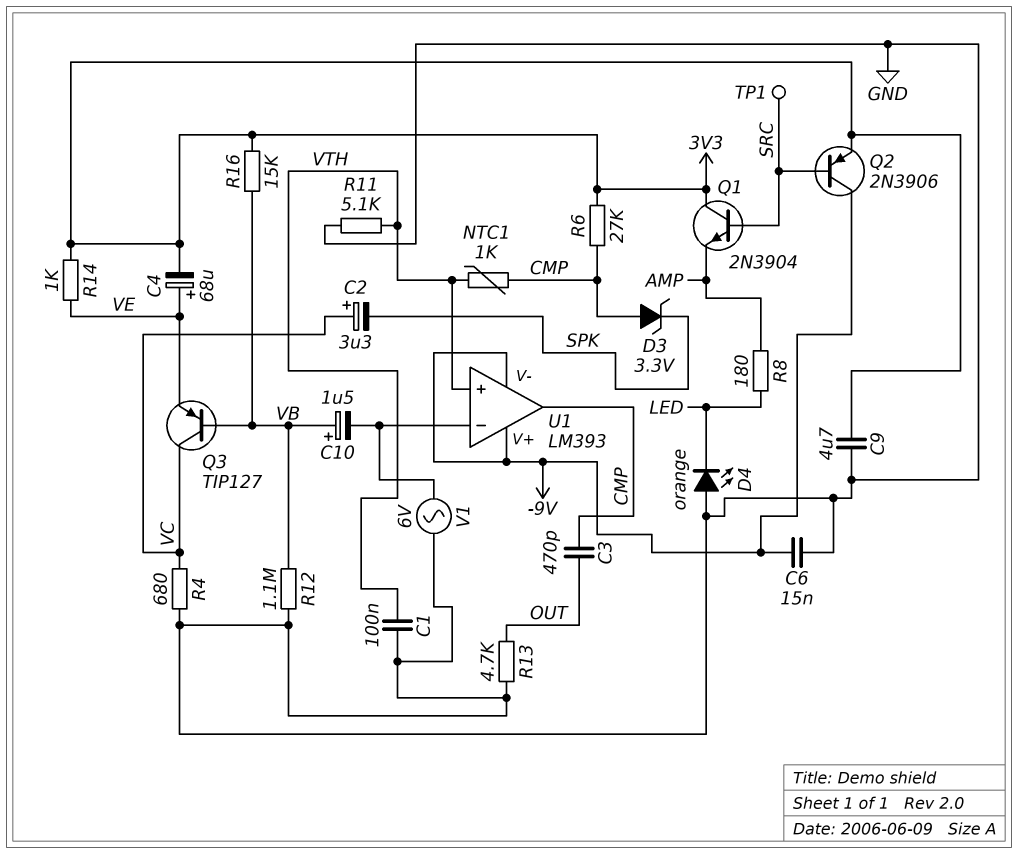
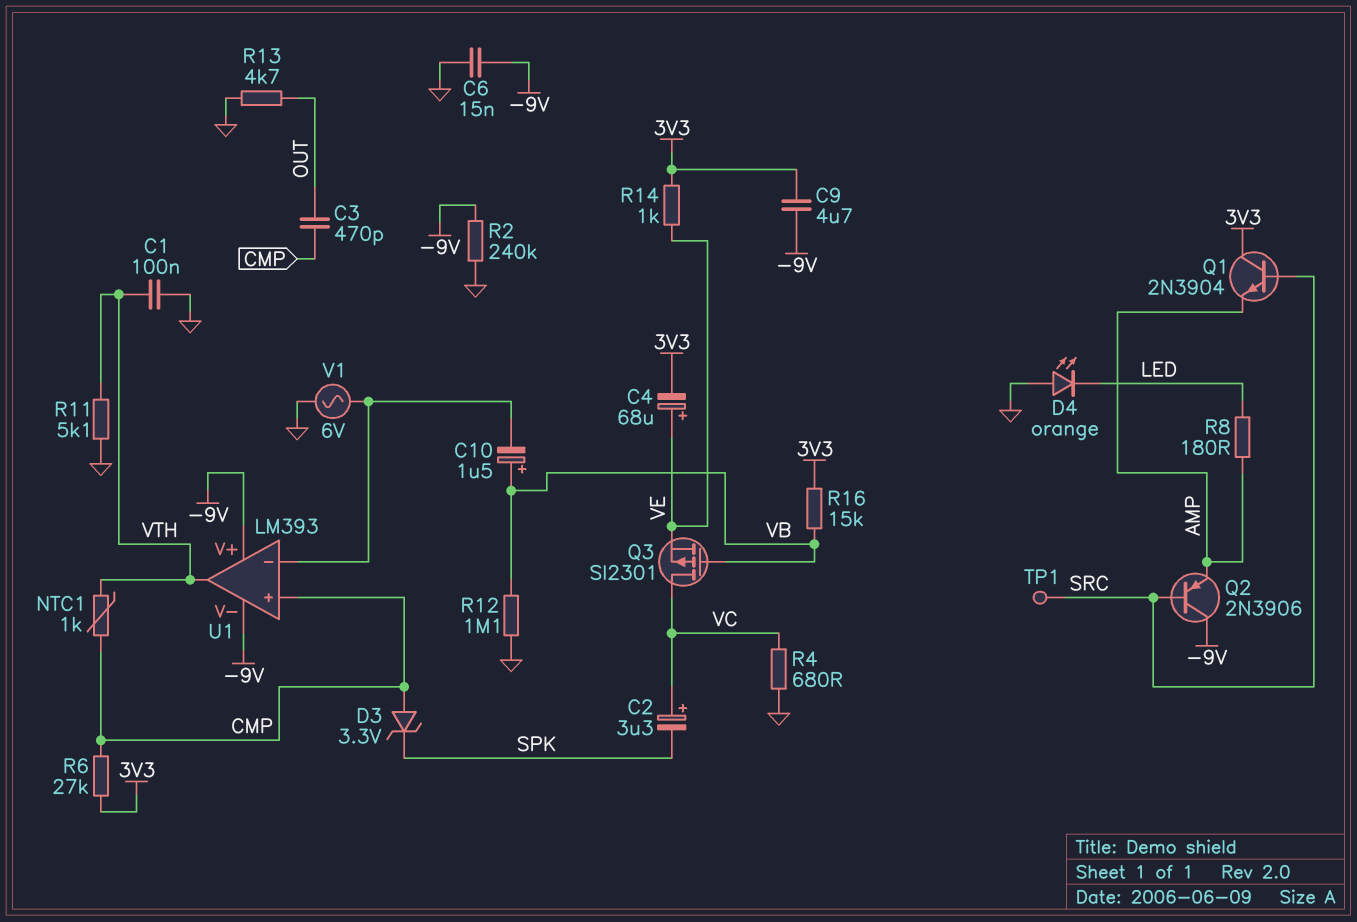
C9: 4.7uF (3V3, GND) -> 4.7uF (-9V, 3V3)
Q2: PNP 2N3906 (B SRC, C -9V, E 3V3) -> PNP 2N3906 (B SRC, C -9V, E AMP)
Q3: PNP TIP127 (B VB, C VC, E VE) -> PMOS SI2301 (G VB, D VC, S VE)
R2: none -> 240k (-9V, GND)
U1 pin in+: VTH -> CMP
U1 pin out: CMP -> VTH

